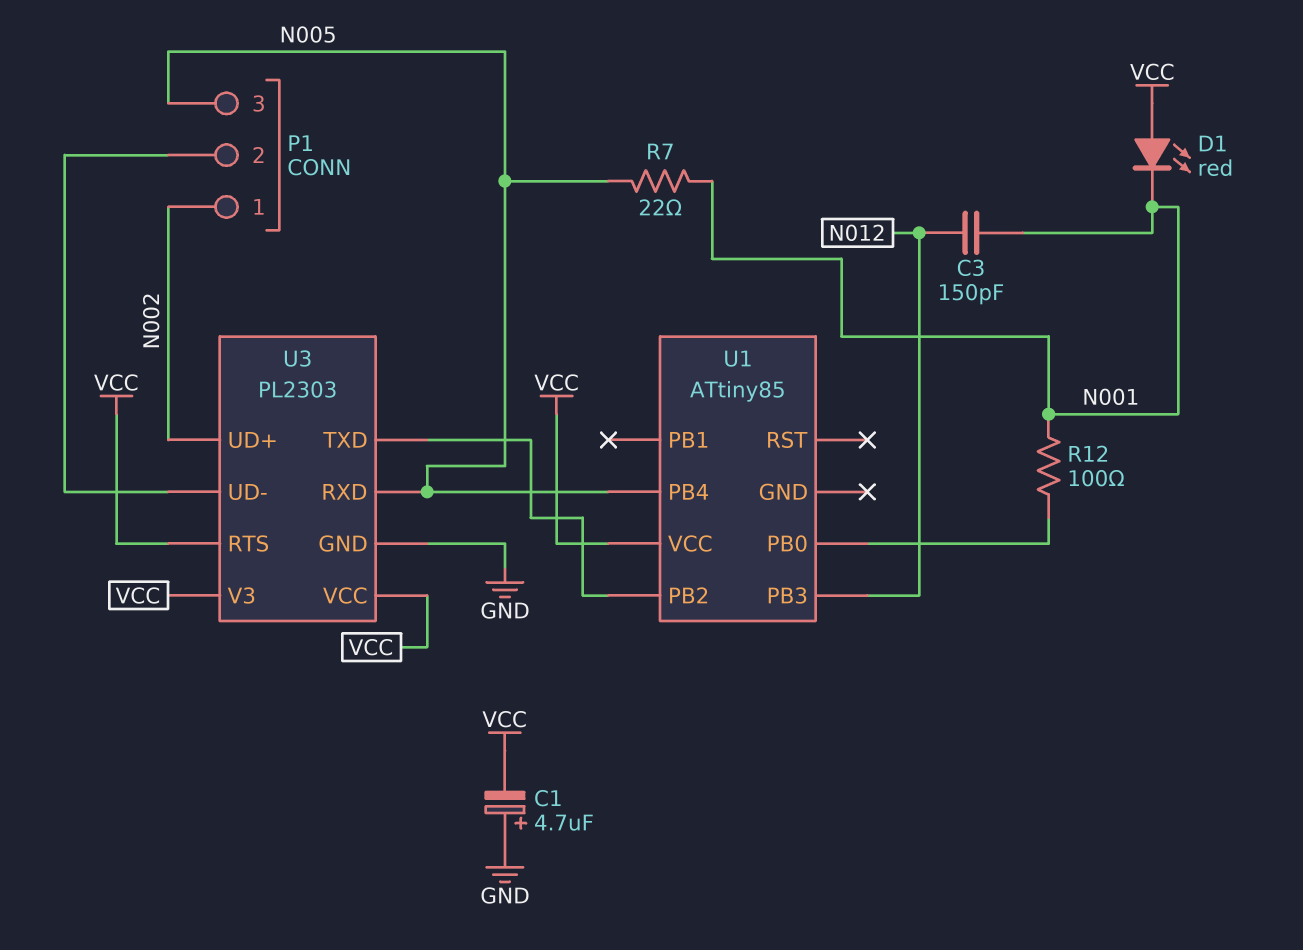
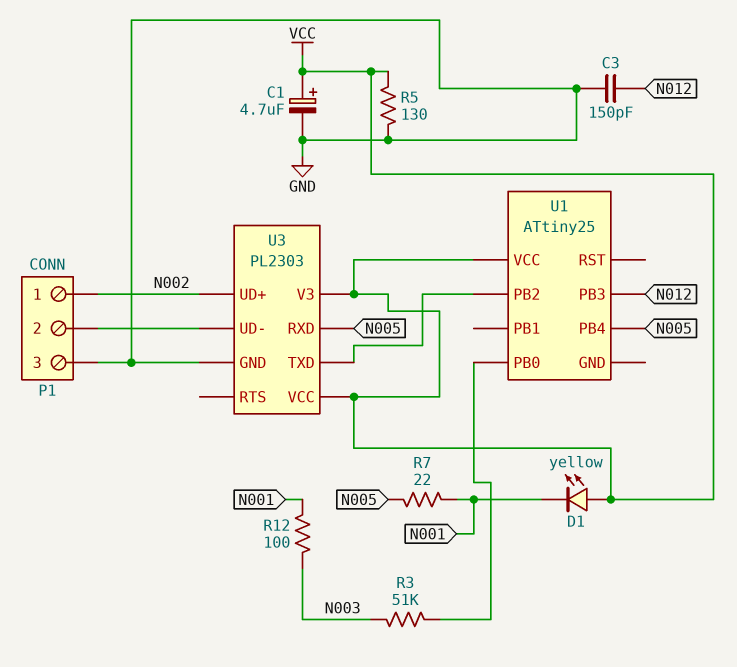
C1: 4.7uF (plus GND, minus VCC) -> 4.7uF (plus VCC, minus GND)
C3: 150pF (N001, N012) -> 150pF (GND, N012)
D1: LED red (A VCC, K N001) -> LED yellow (A VCC, K N001)
P1 pin 3: N005 -> GND
R3: none -> 51k (N003, U1/PB0)
R5: none -> 130 (GND, VCC)
R12: 100 (N001, U1/PB0) -> 100 (N001, N003)
U1: ATtiny85 -> ATtiny25
U3 pin RTS: VCC -> none

